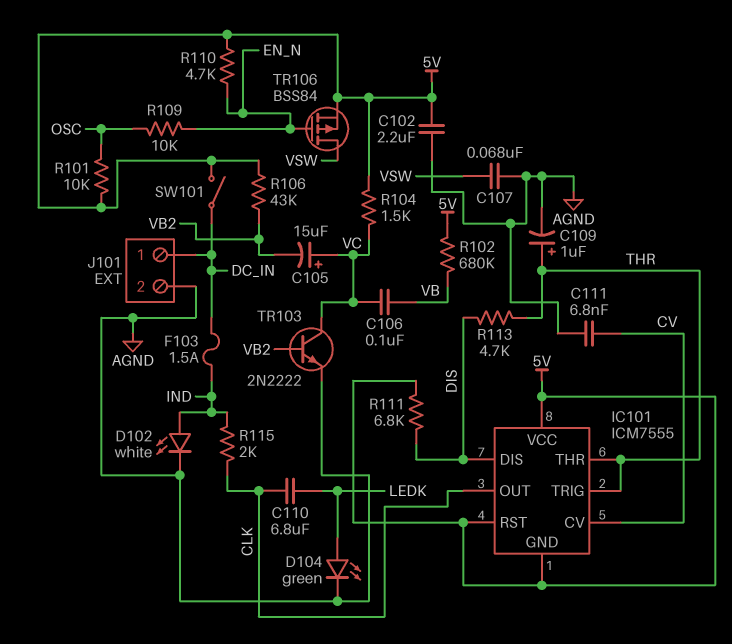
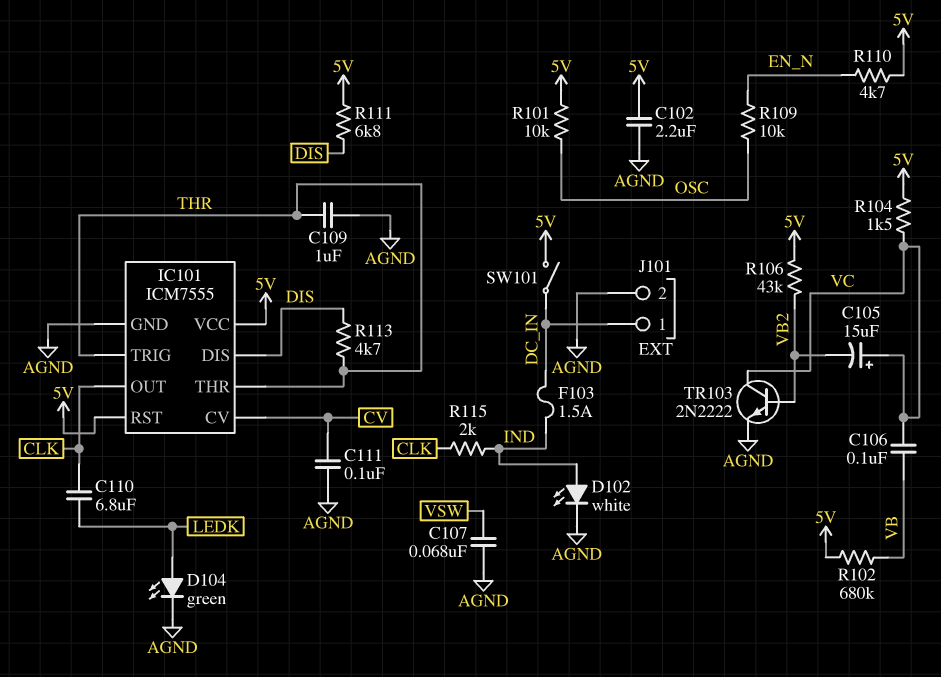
C109: 1uF (plus THR, minus AGND) -> 1uF (AGND, THR)
C111: 6.8nF (AGND, CV) -> 100nF (AGND, CV)
IC101 pin GND: 5V -> AGND
TR106: PMOS BSS84 (G EN_N, D VSW, S 5V) -> none

